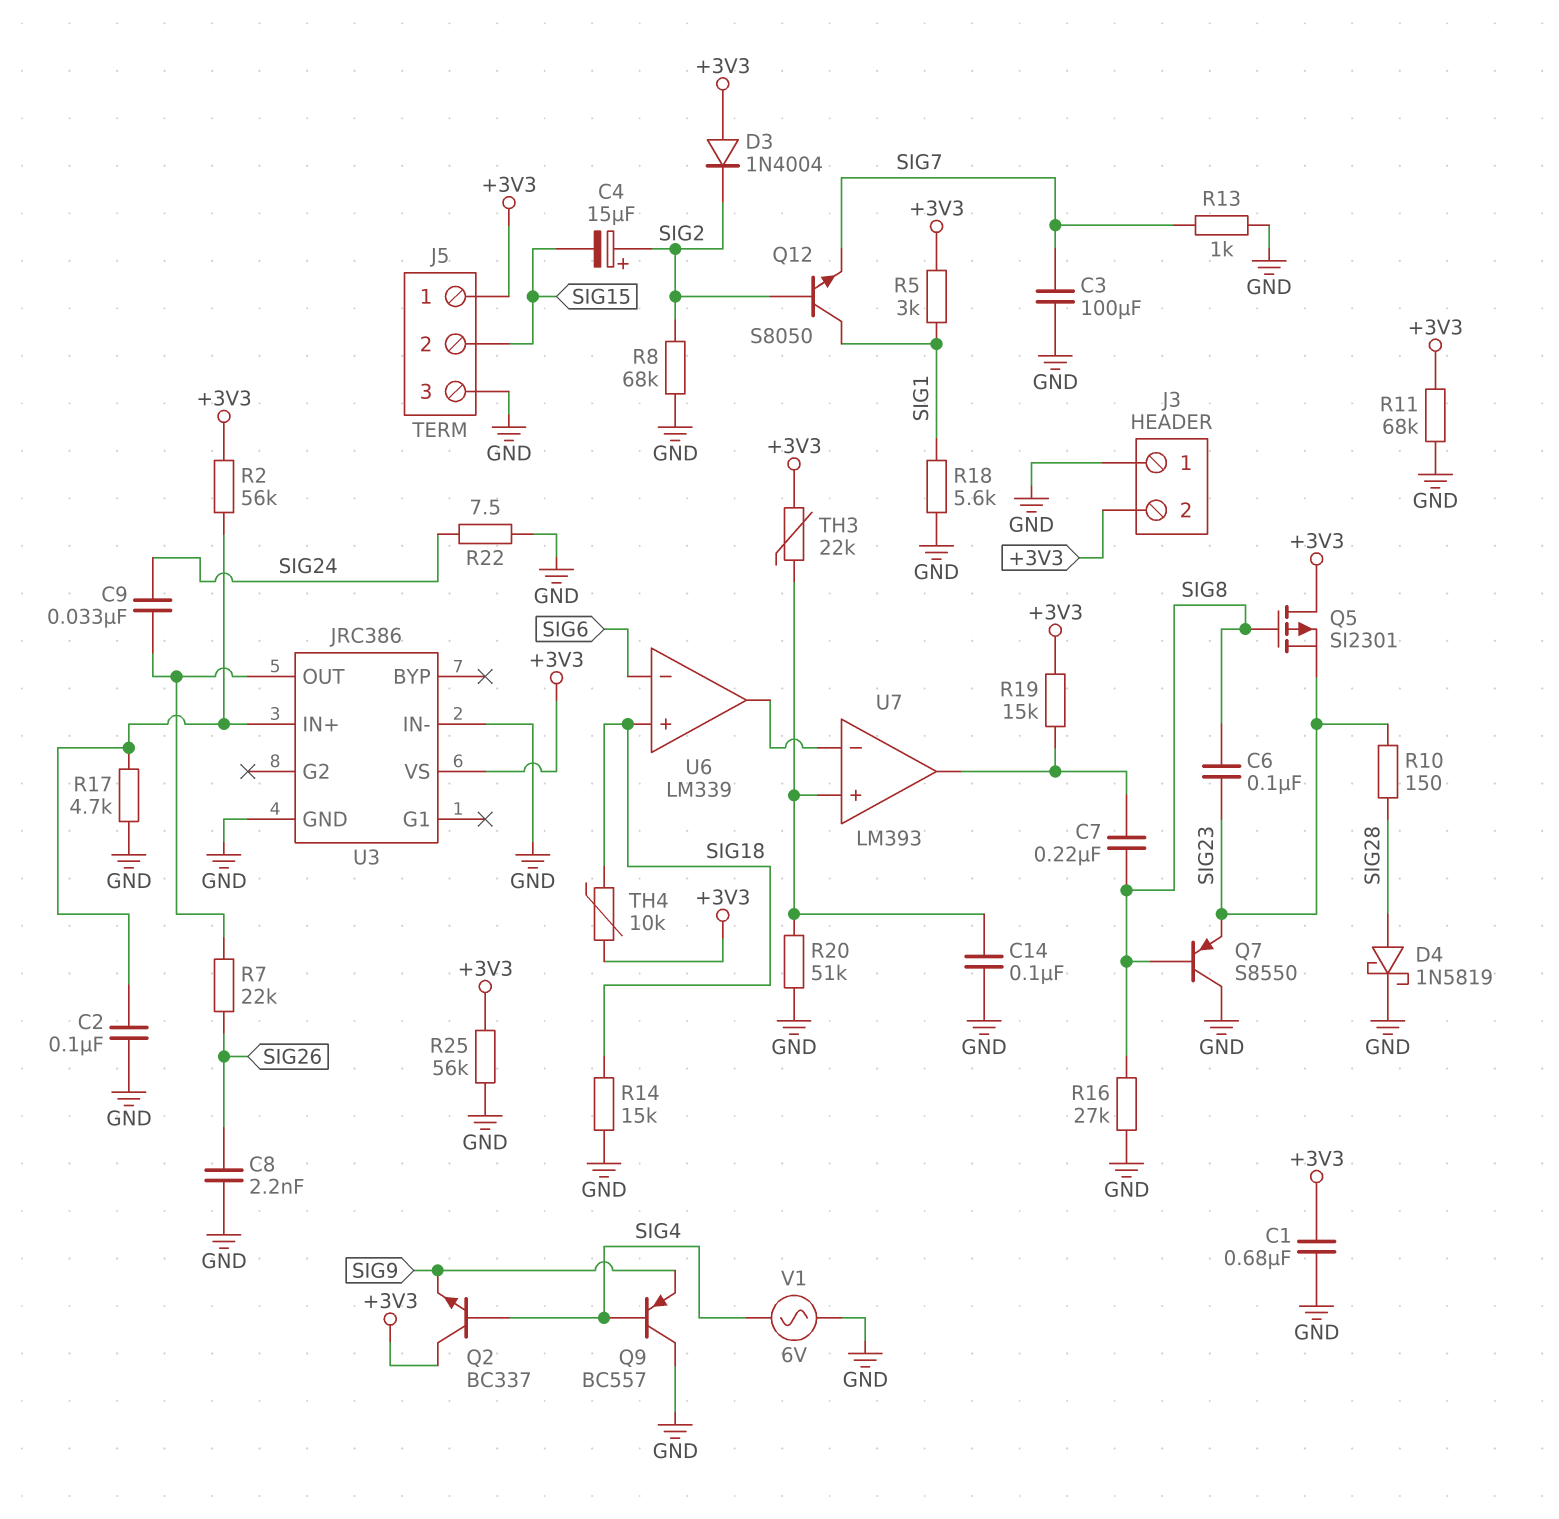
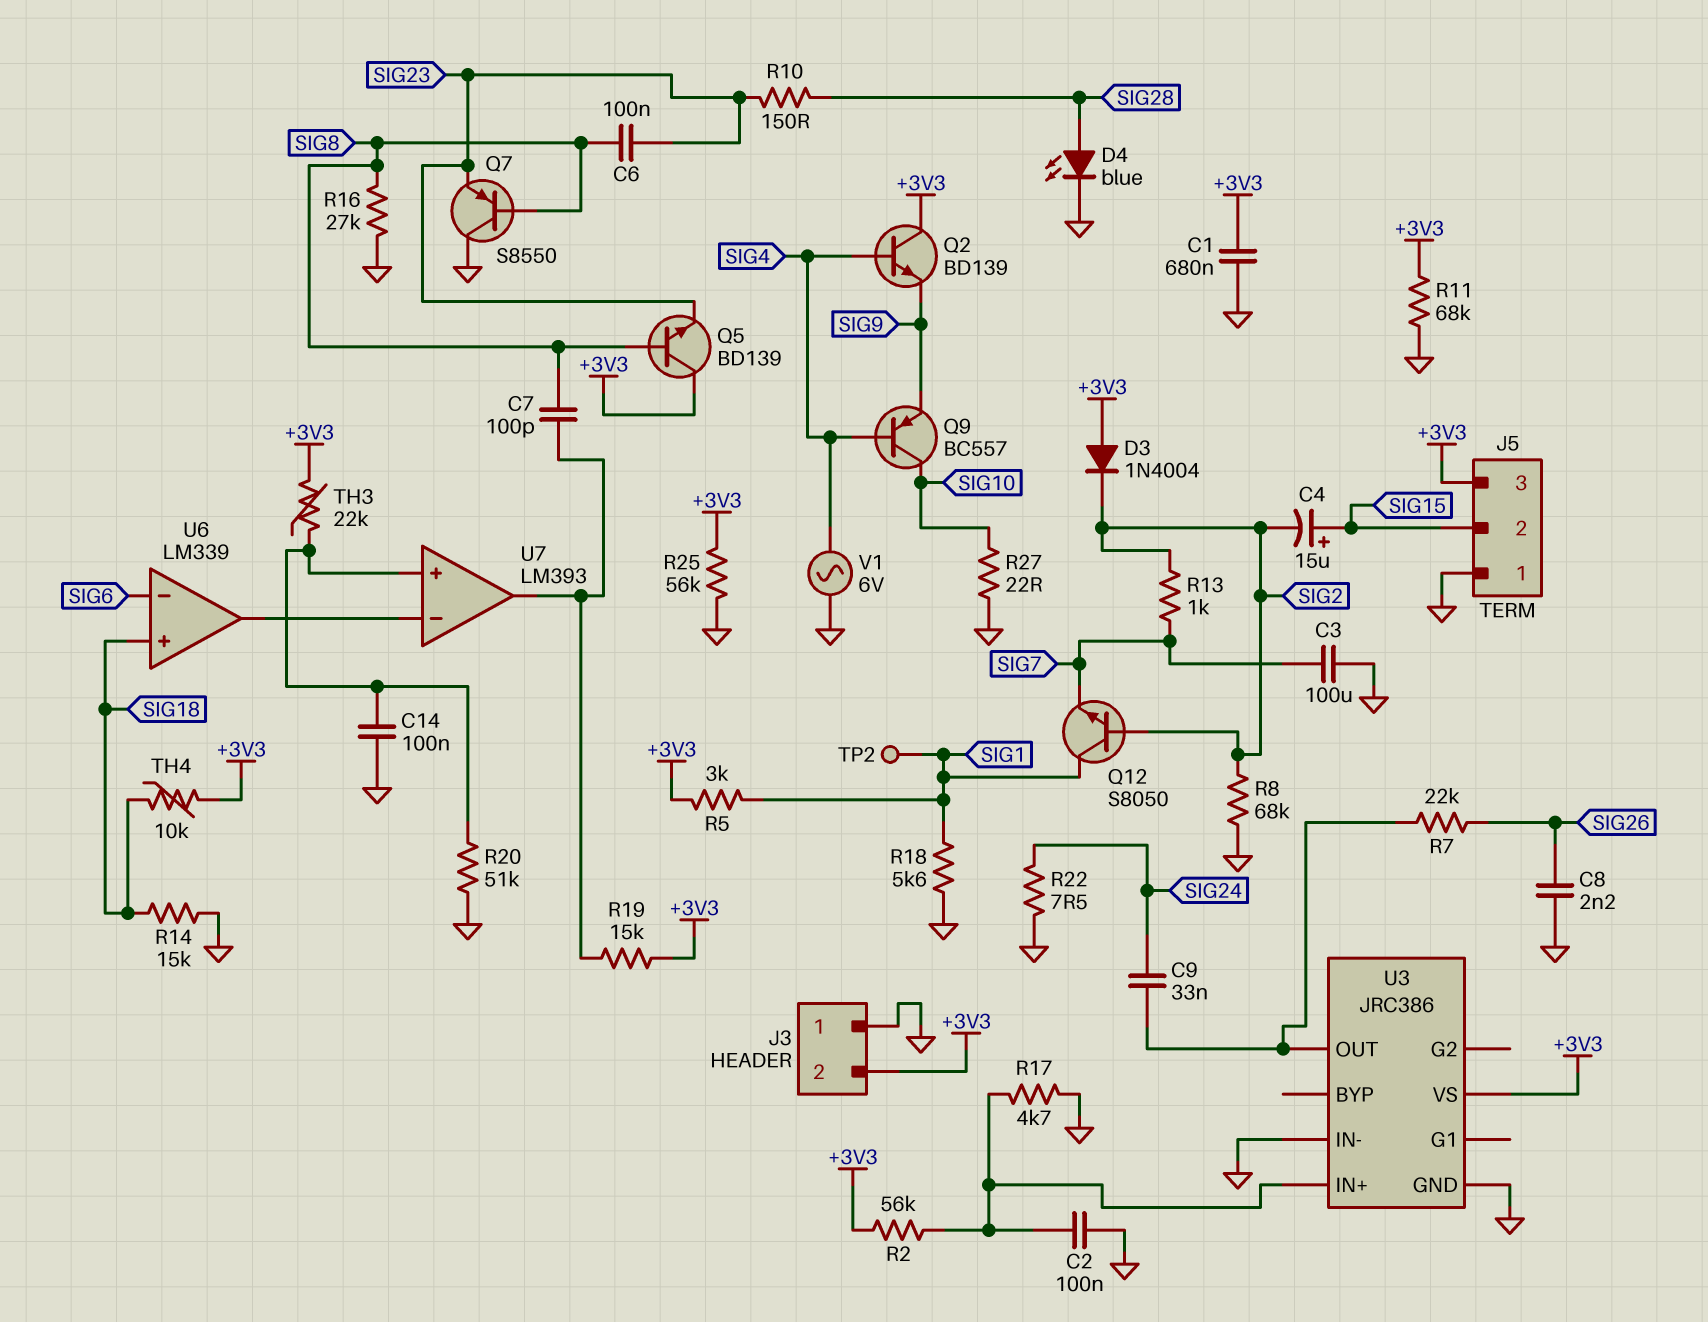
C4: 15uF (plus SIG2, minus SIG15) -> 15uF (plus SIG15, minus SIG2)
C7: 220nF (SIG8, U7/out) -> 100pF (SIG8, U7/out)
D4: schottky 1N5819 (A SIG28, K GND) -> LED blue (A SIG28, K GND)
J5 pin 1: +3V3 -> GND
J5 pin 3: GND -> +3V3
Q2: NPN BC337 (B SIG4, C +3V3, E SIG9) -> NPN BD139 (B SIG4, C +3V3, E SIG9)
Q5: PMOS SI2301 (G SIG8, D +3V3, S SIG23) -> NPN BD139 (B SIG8, C +3V3, E SIG23)
Q9: PNP BC557 (B SIG4, C GND, E SIG9) -> PNP BC557 (B SIG4, C SIG10, E SIG9)
R13: 1k (GND, SIG7) -> 1k (SIG2, SIG7)
R27: none -> 22 (GND, SIG10)
TP2: none -> test point (SIG1)

